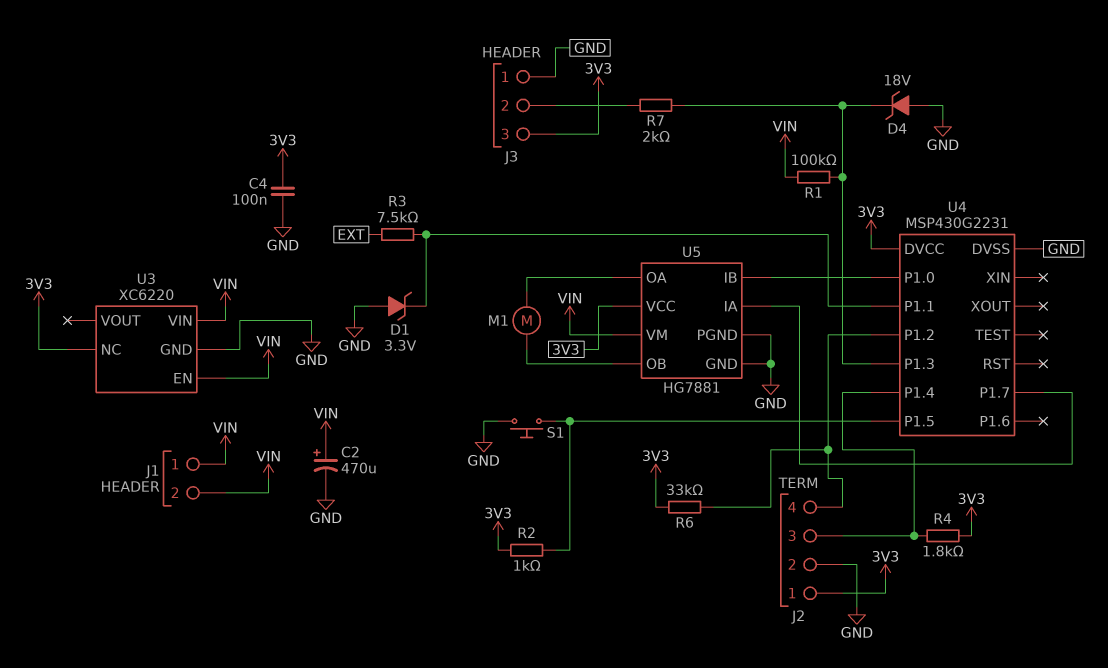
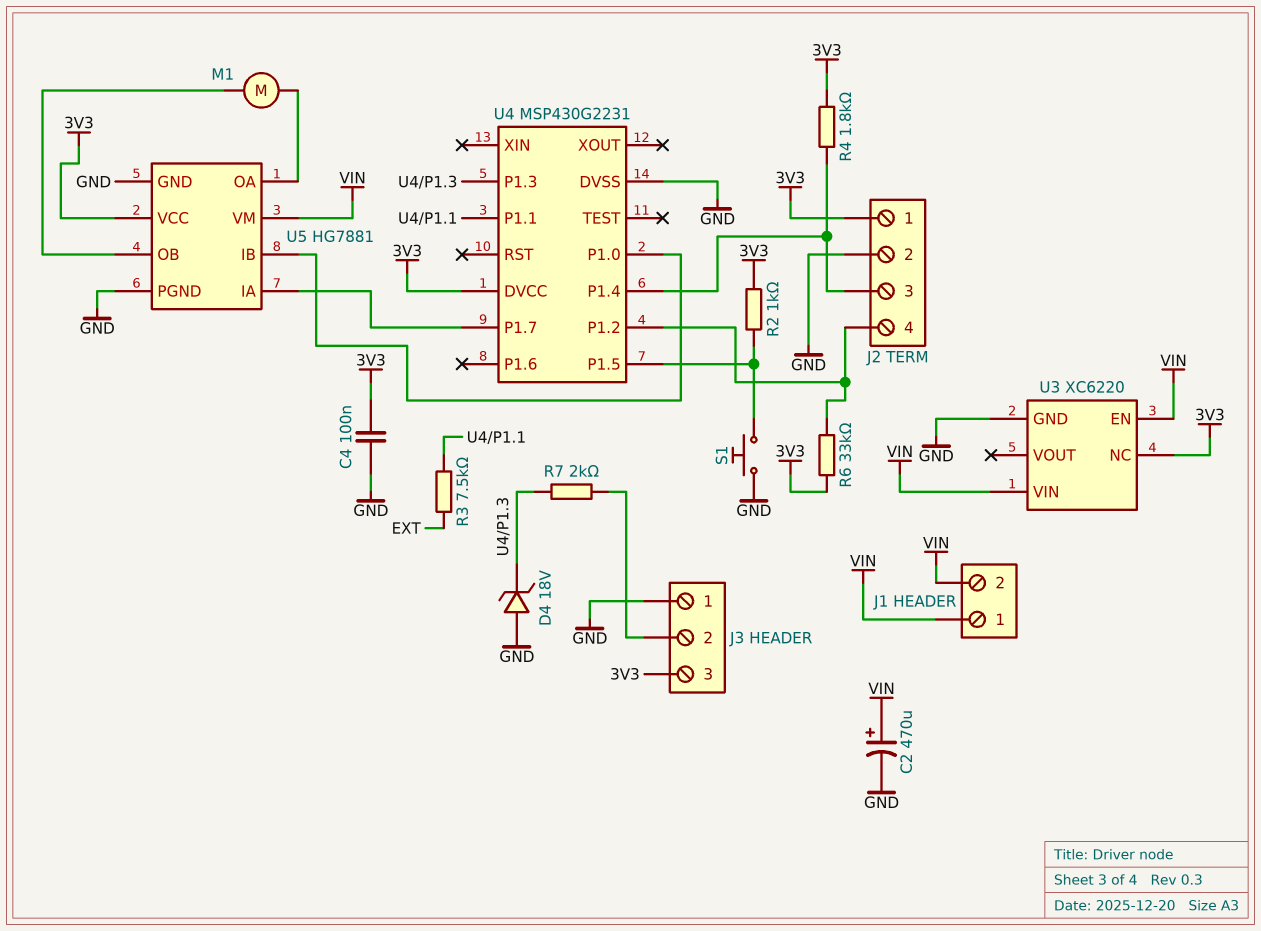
D1: zener 3.3V (A GND, K U4/P1.1) -> none
R1: 100k (U4/P1.3, VIN) -> none

